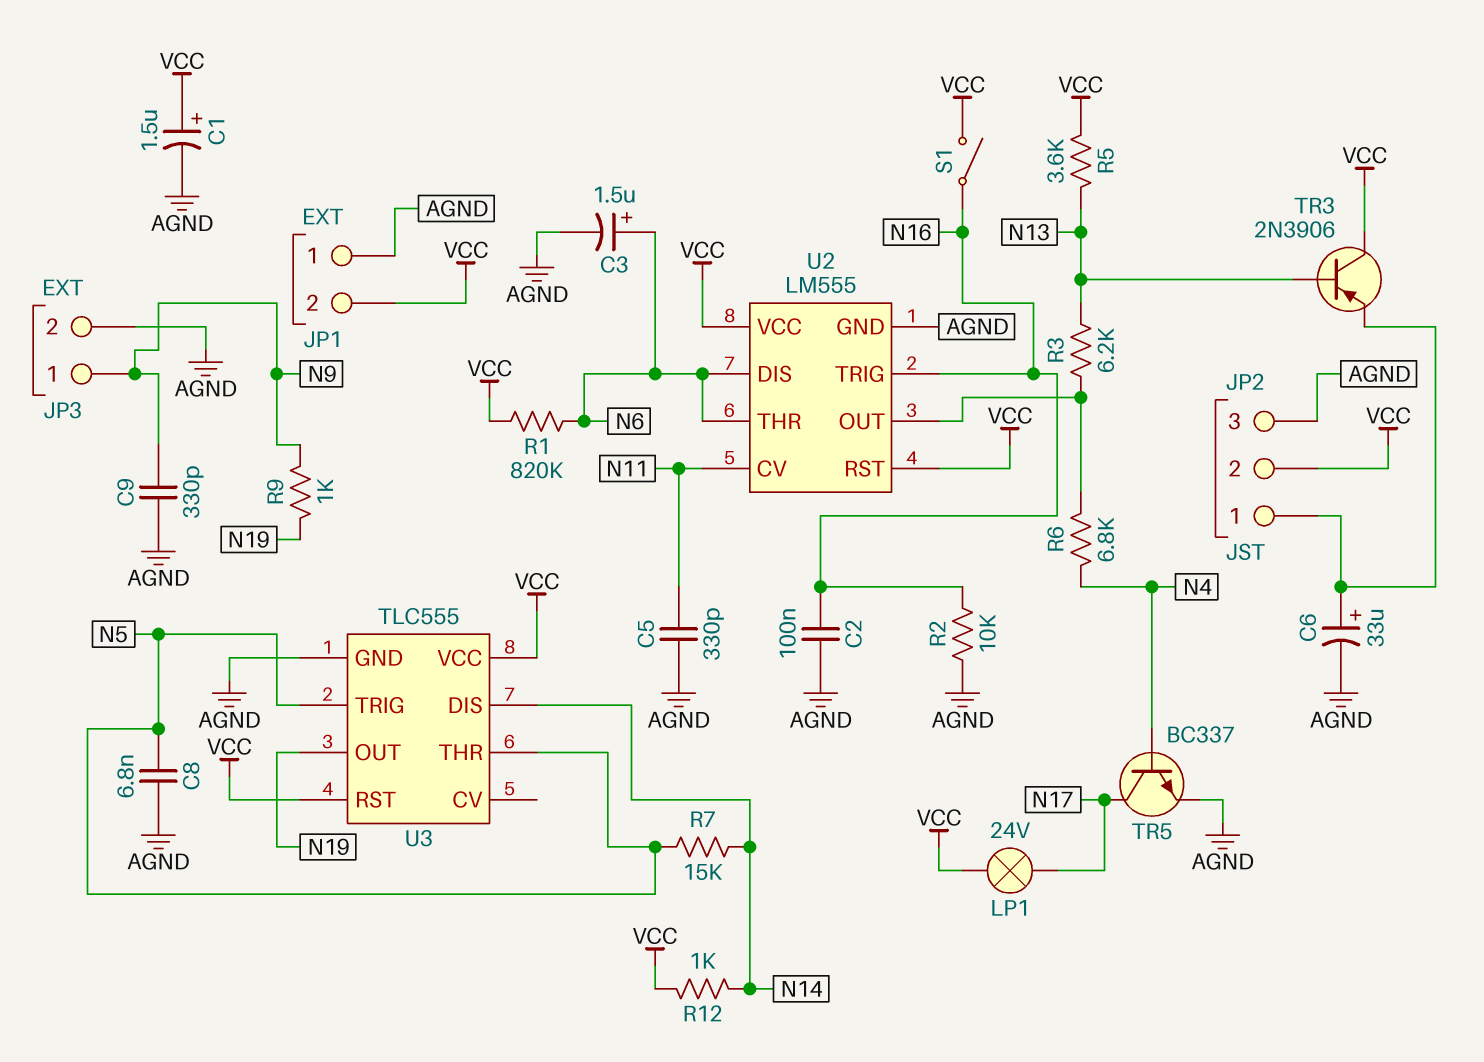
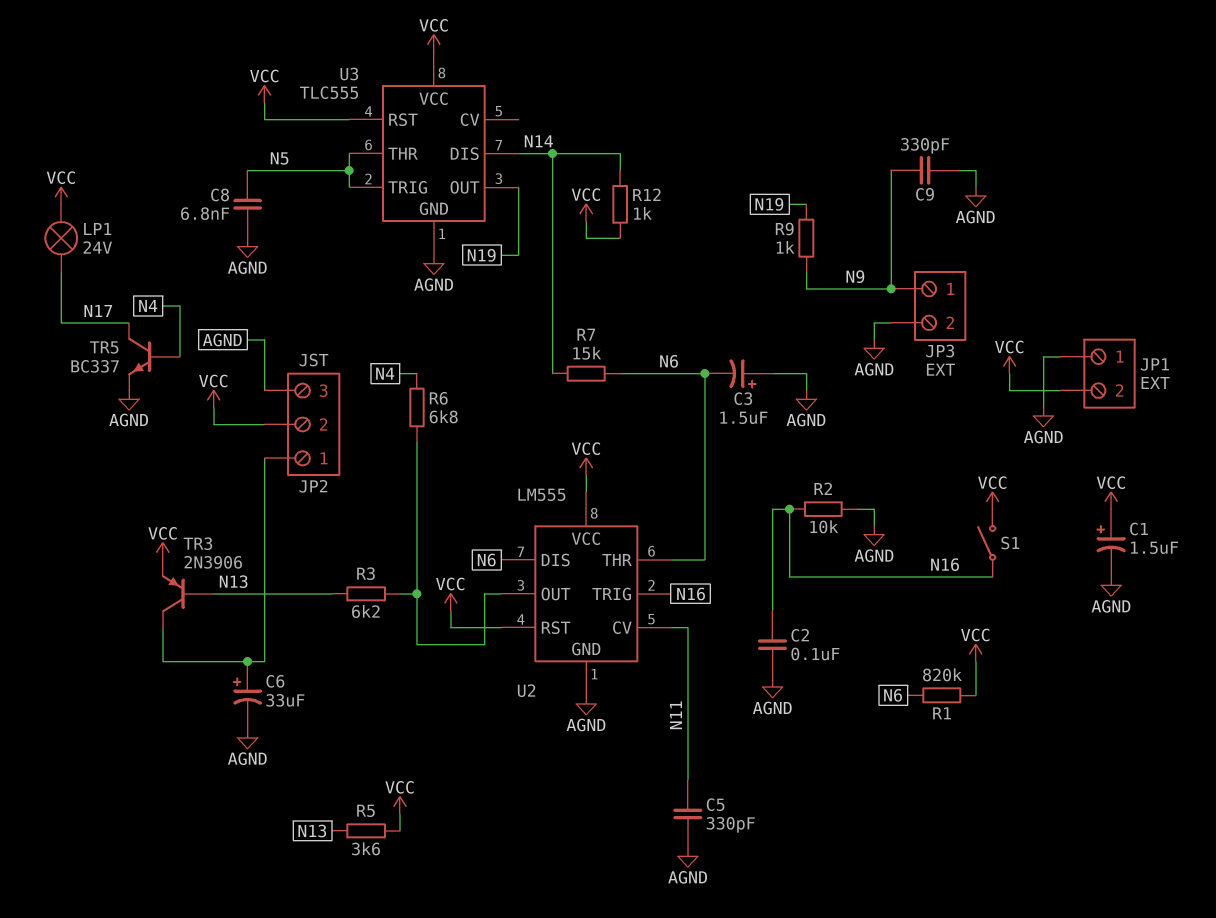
C3: 1.5uF (plus N6, minus AGND) -> 1.5uF (plus AGND, minus N6)
R7: 15k (N5, N14) -> 15k (N6, N14)
TR3: PNP 2N3906 (B N13, C VCC, E JP2/1) -> PNP 2N3906 (B N13, C JP2/1, E VCC)

